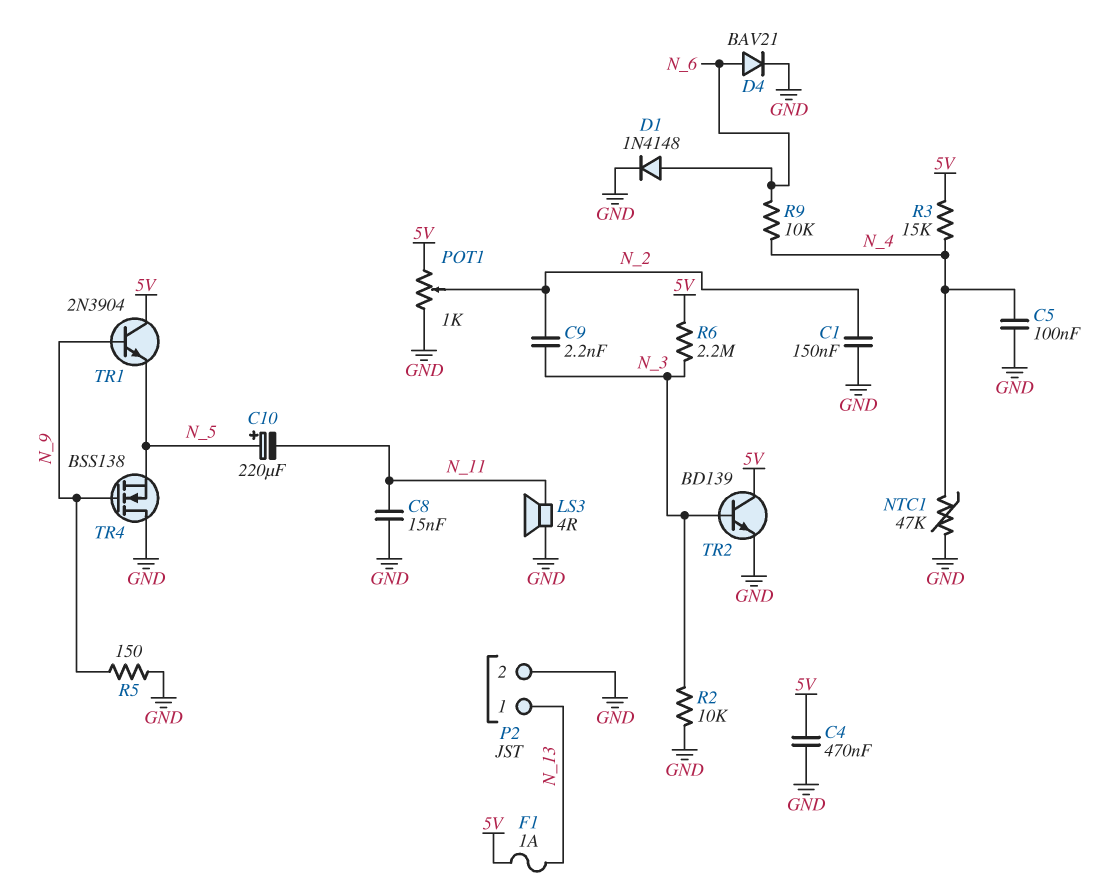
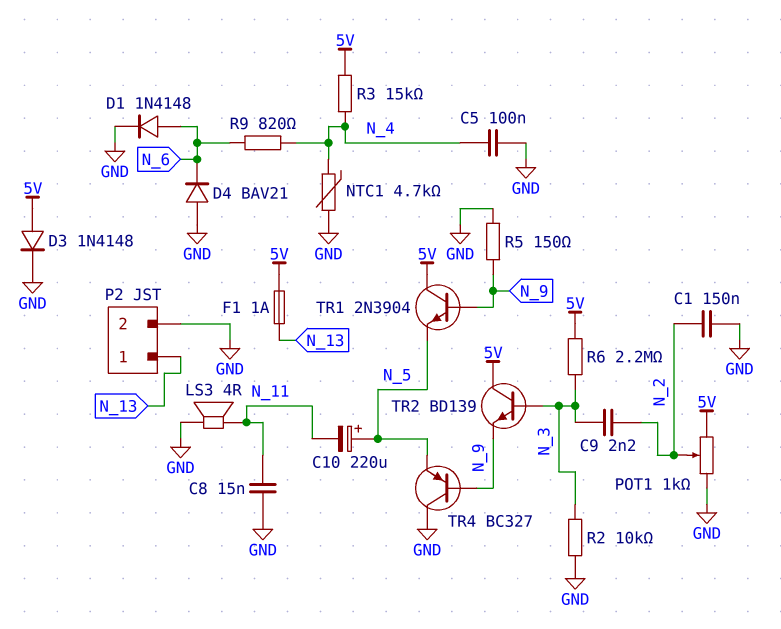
C4: 470nF (5V, GND) -> none
D3: none -> diode 1N4148 (A 5V, K GND)
D4: diode BAV21 (A N_6, K GND) -> diode BAV21 (A GND, K N_6)
NTC1: 47k (GND, N_4) -> 4.7k (GND, N_4)
R9: 10k (N_4, N_6) -> 820 (N_4, N_6)
TR2: NPN BD139 (B N_3, C 5V, E GND) -> NPN BD139 (B N_3, C 5V, E N_9)
TR4: NMOS BSS138 (G N_9, D GND, S N_5) -> PNP BC327 (B N_9, C GND, E N_5)

